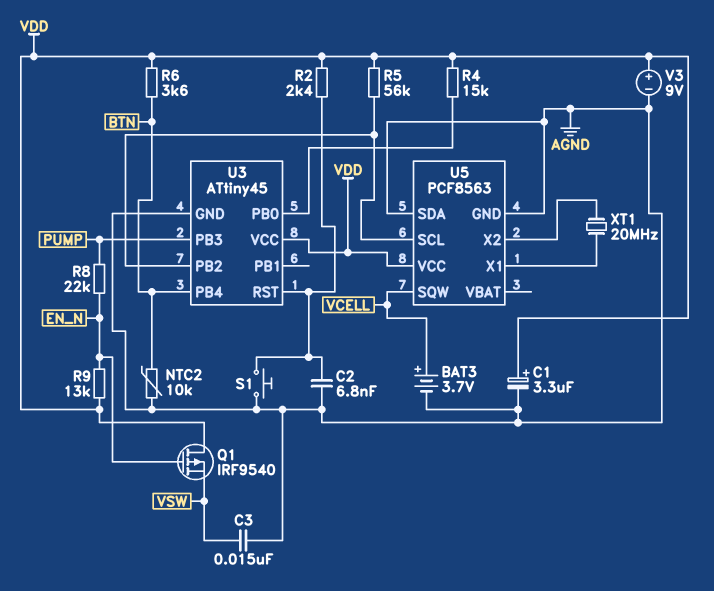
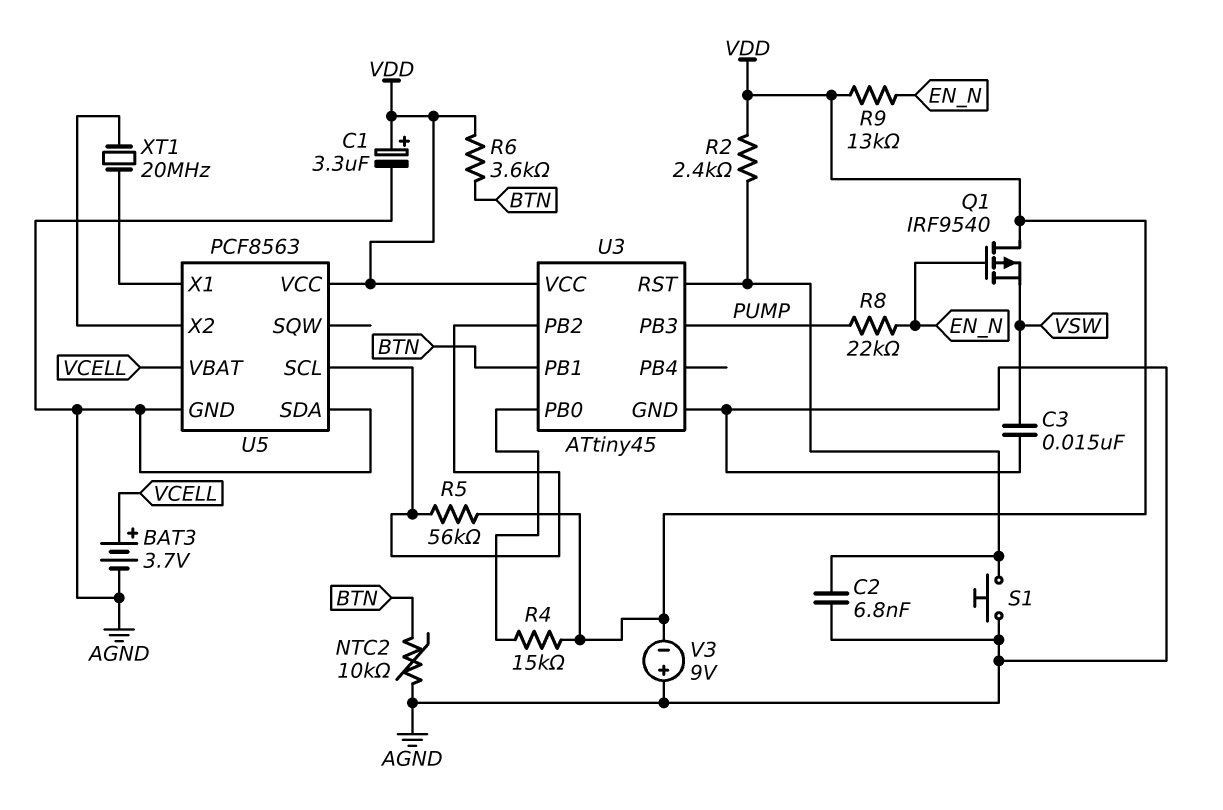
U3 pin PB1: none -> BTN
U3 pin PB4: BTN -> none
U5 pin SQW: VCELL -> none
U5 pin VBAT: none -> VCELL
V3: 9V (plus VDD, minus AGND) -> 9V (plus AGND, minus VDD)

